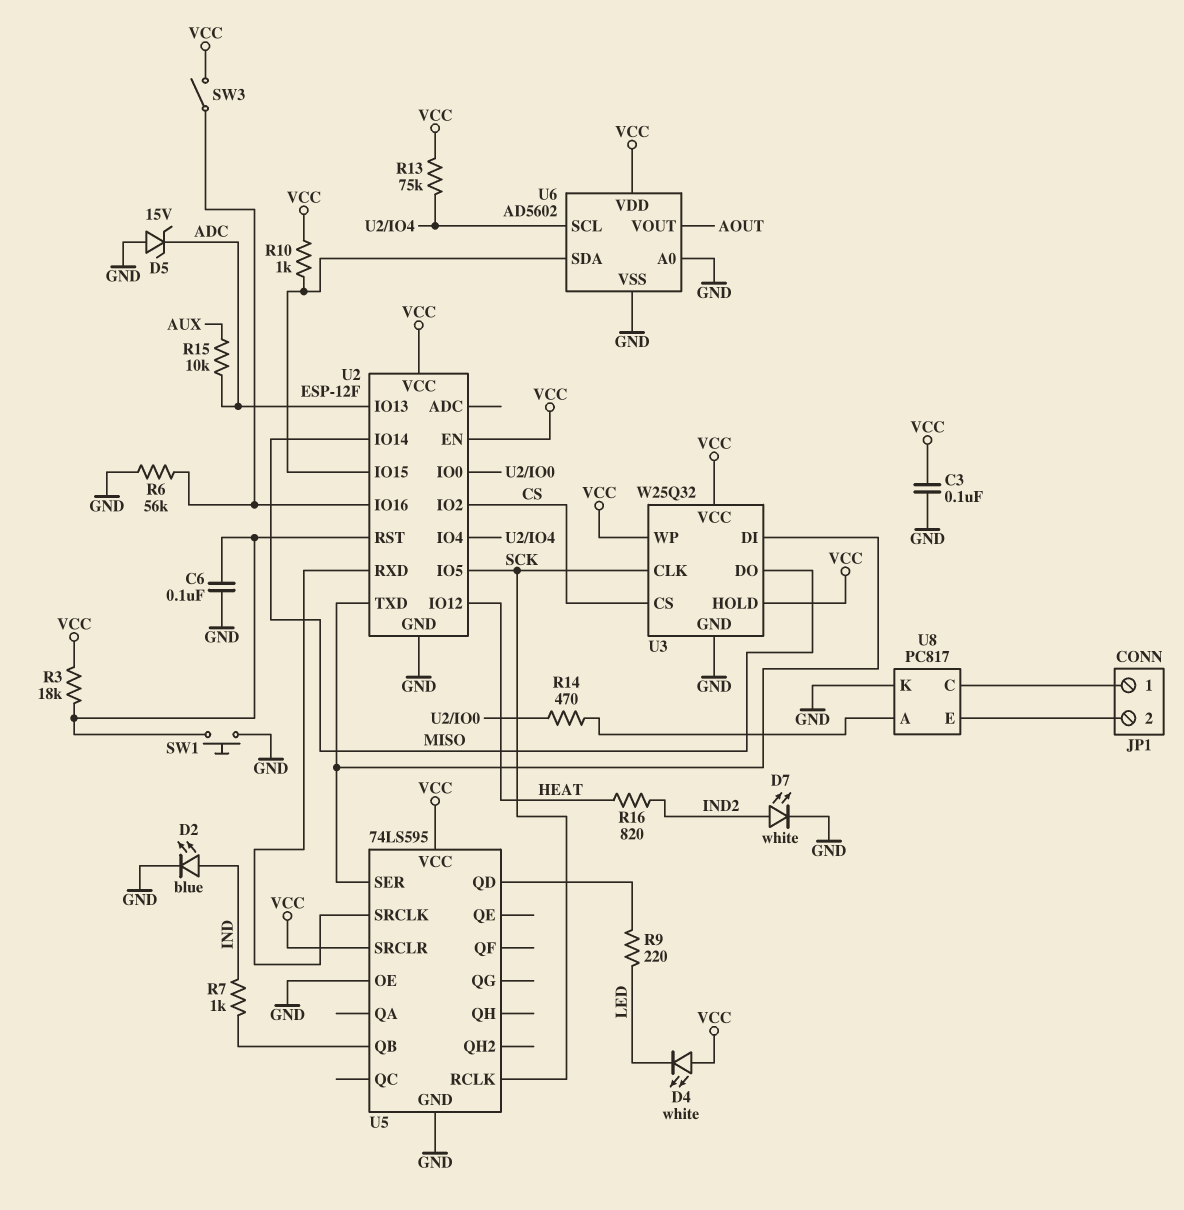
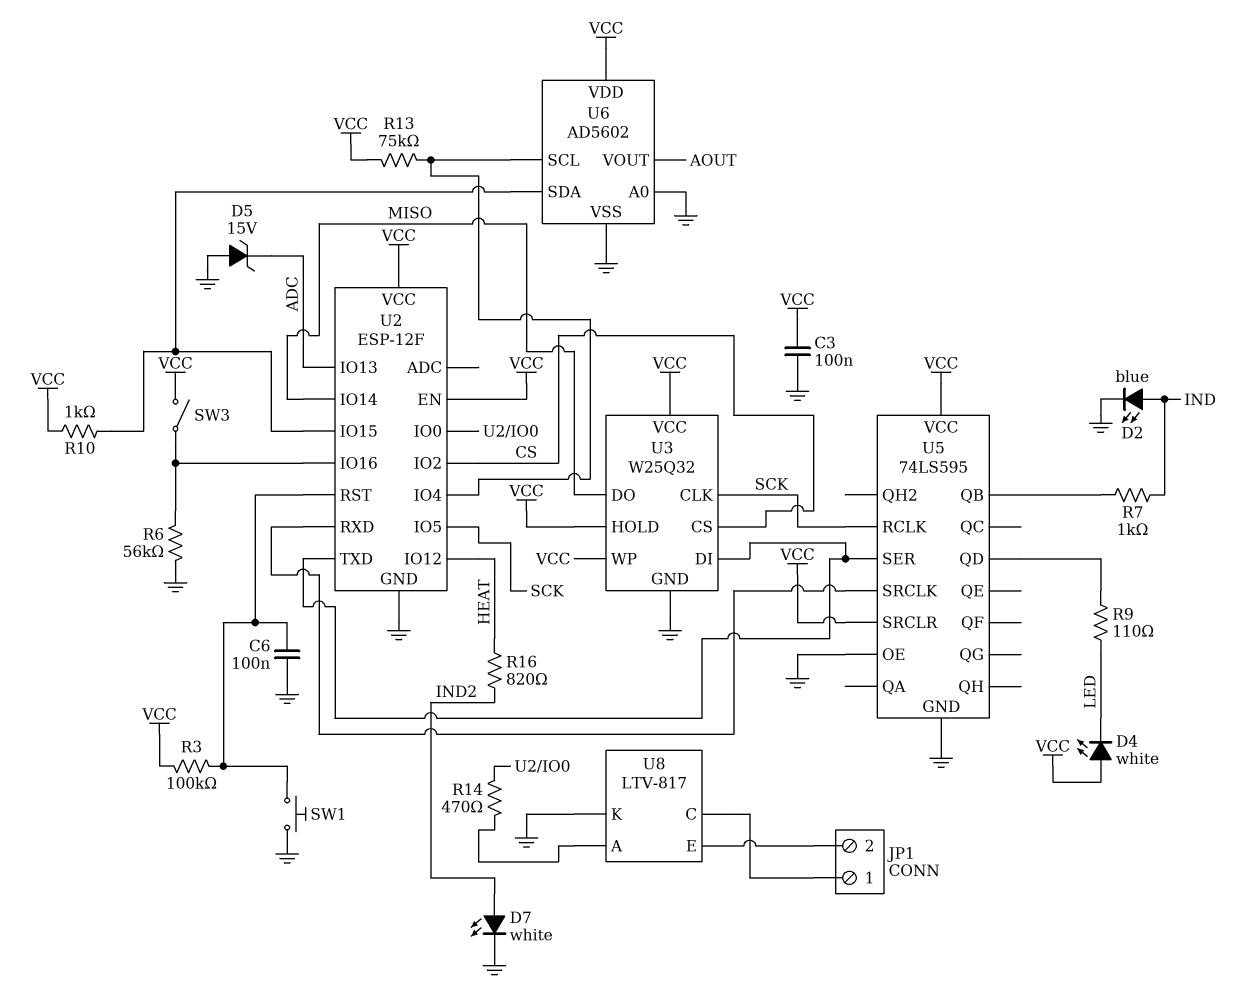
R3: 18k (U2/RST, VCC) -> 100k (U2/RST, VCC)
R9: 220 (LED, U5/QD) -> 110 (LED, U5/QD)
R15: 10k (ADC, AUX) -> none
U8: PC817 -> LTV-817

